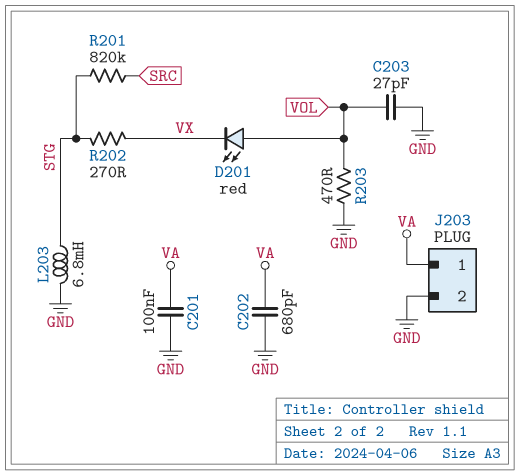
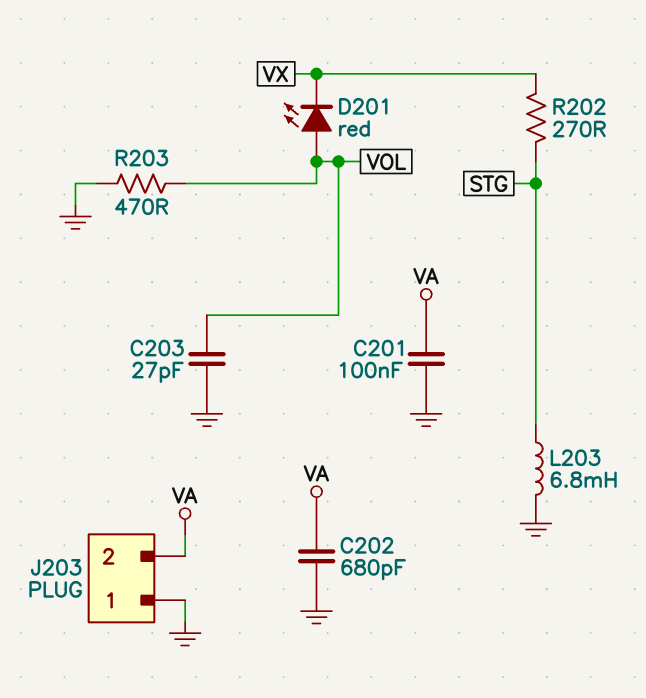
J203 pin 1: VA -> GND
J203 pin 2: GND -> VA
R201: 820k (SRC, STG) -> none

